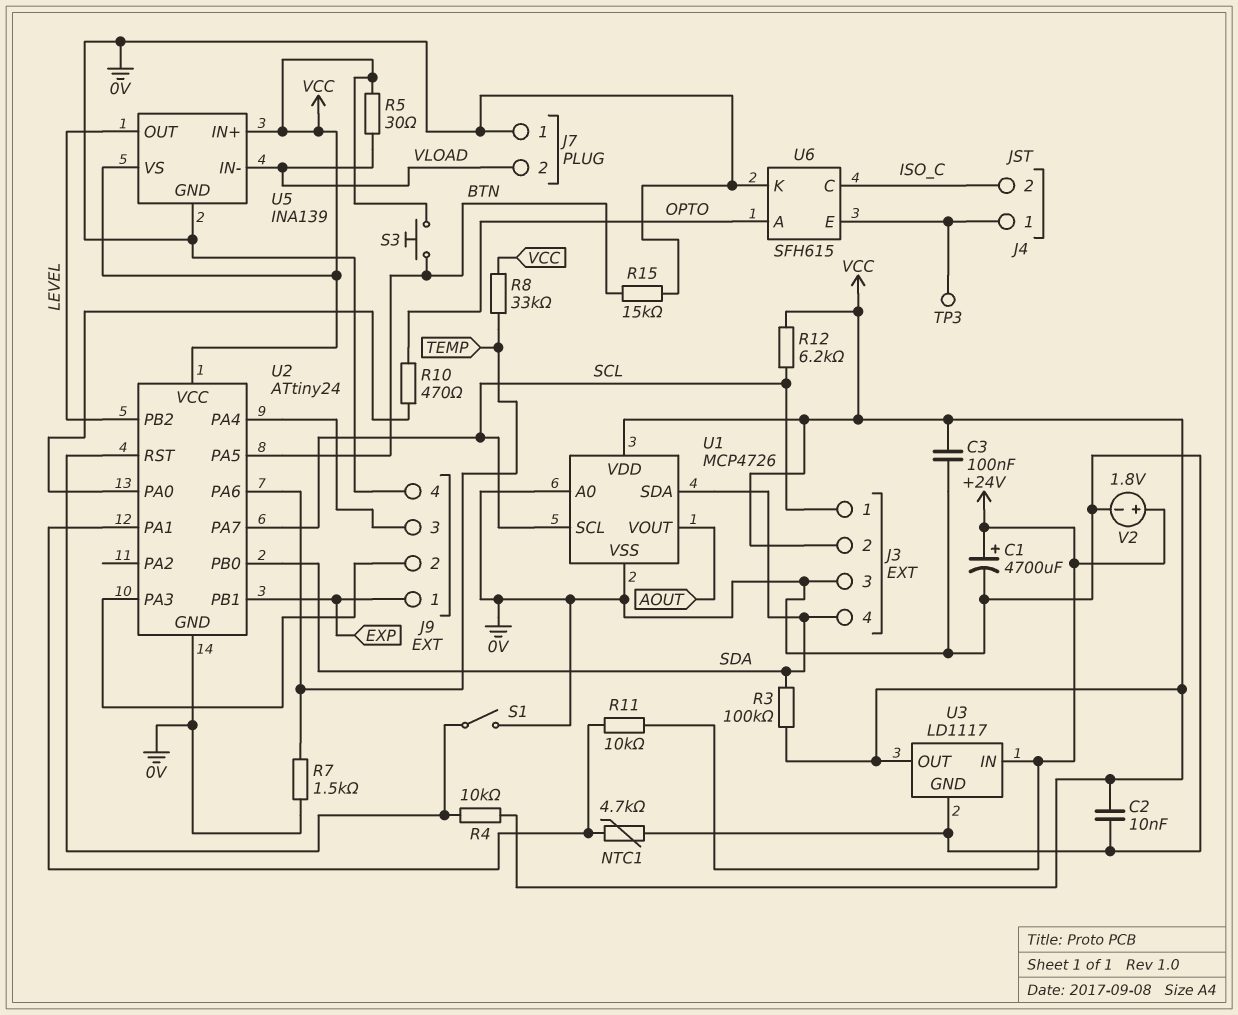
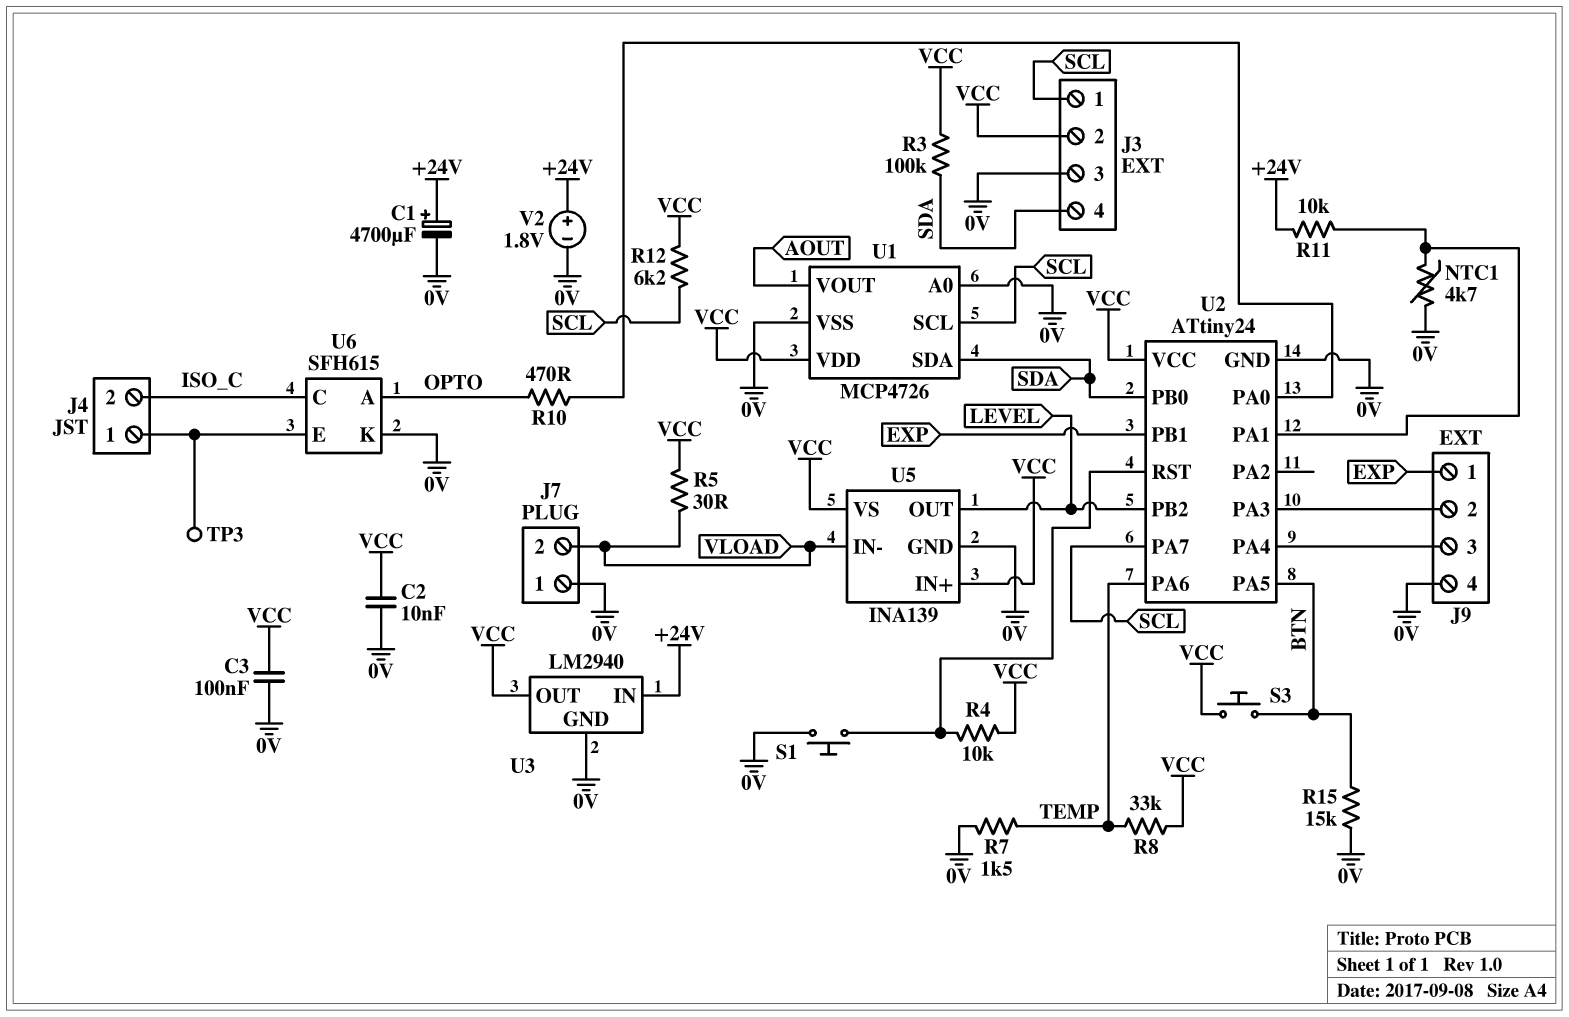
S1: switch (0V, U2/RST) -> button (0V, U2/RST)
U3: LD1117 -> LM2940

